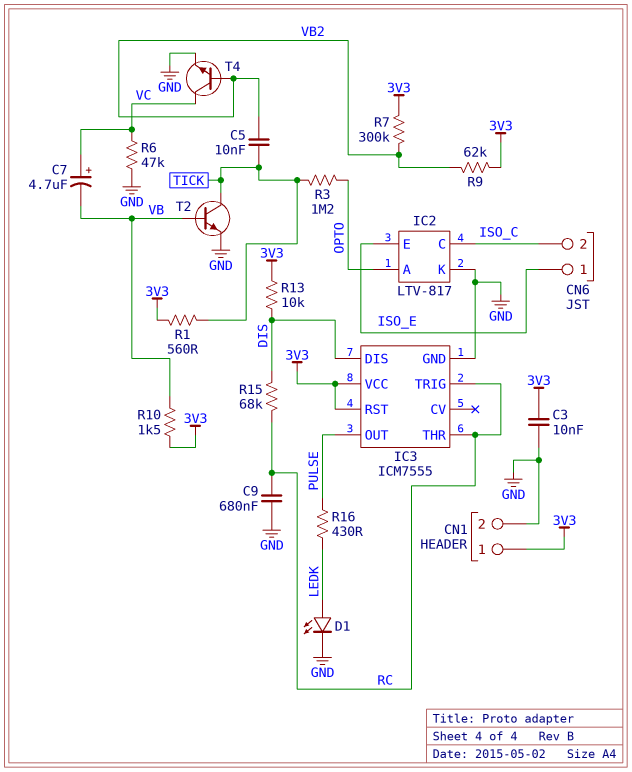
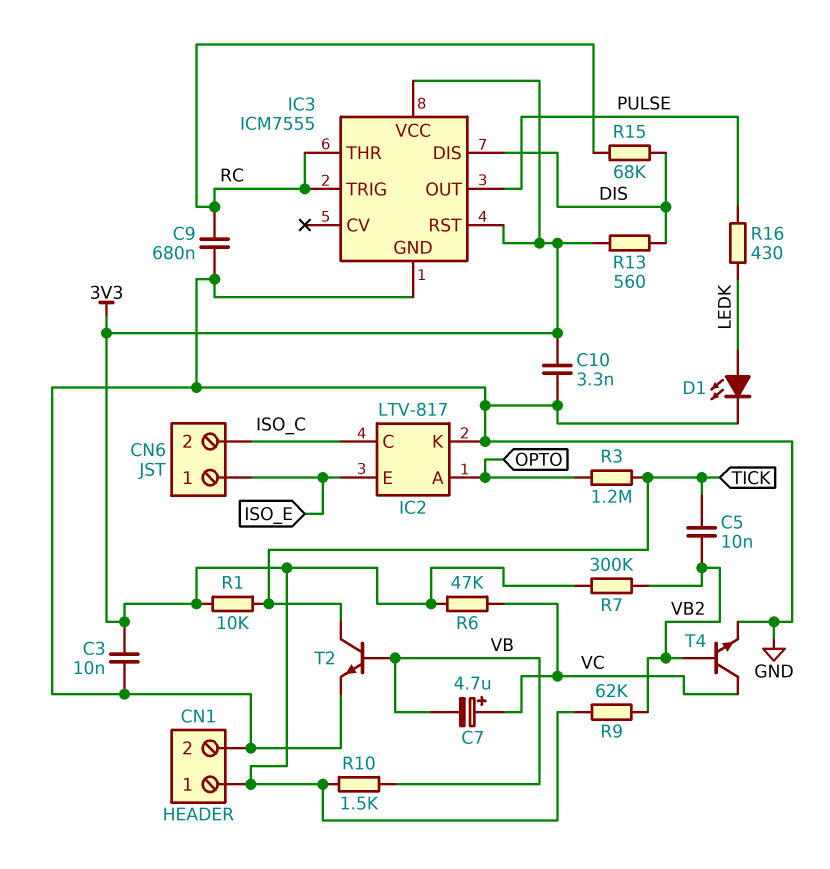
C10: none -> 3.3nF (3V3, GND)
R1: 560 (3V3, TICK) -> 10k (3V3, TICK)
R6: 47k (GND, VC) -> 47k (3V3, VC)
R13: 10k (3V3, DIS) -> 560 (3V3, DIS)

